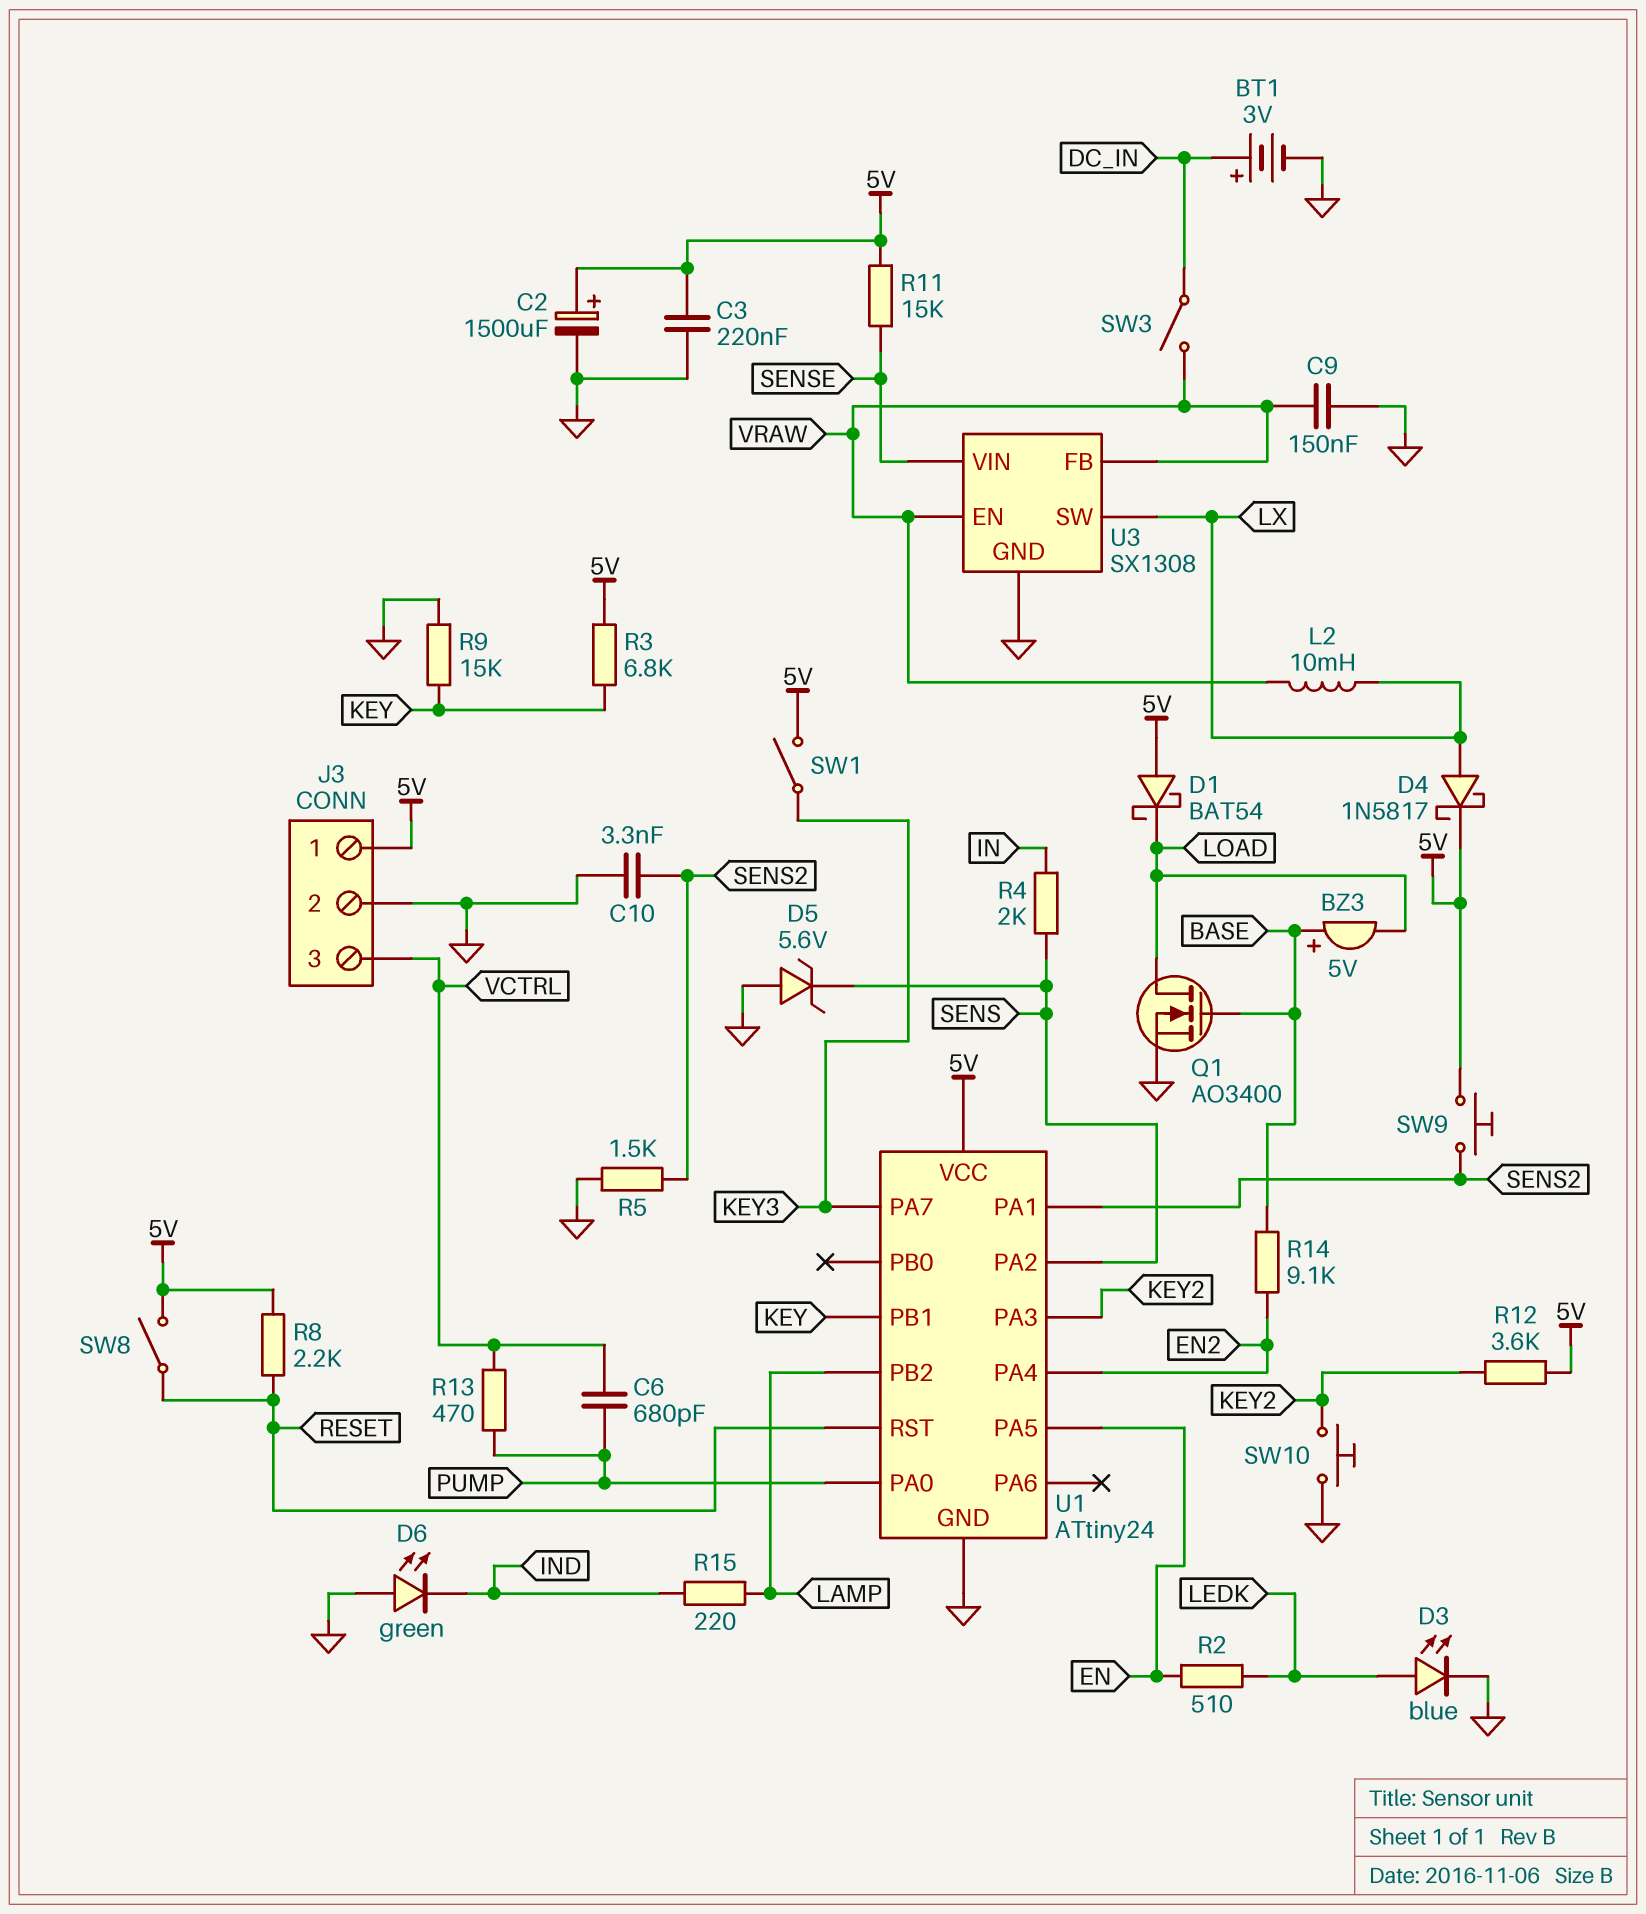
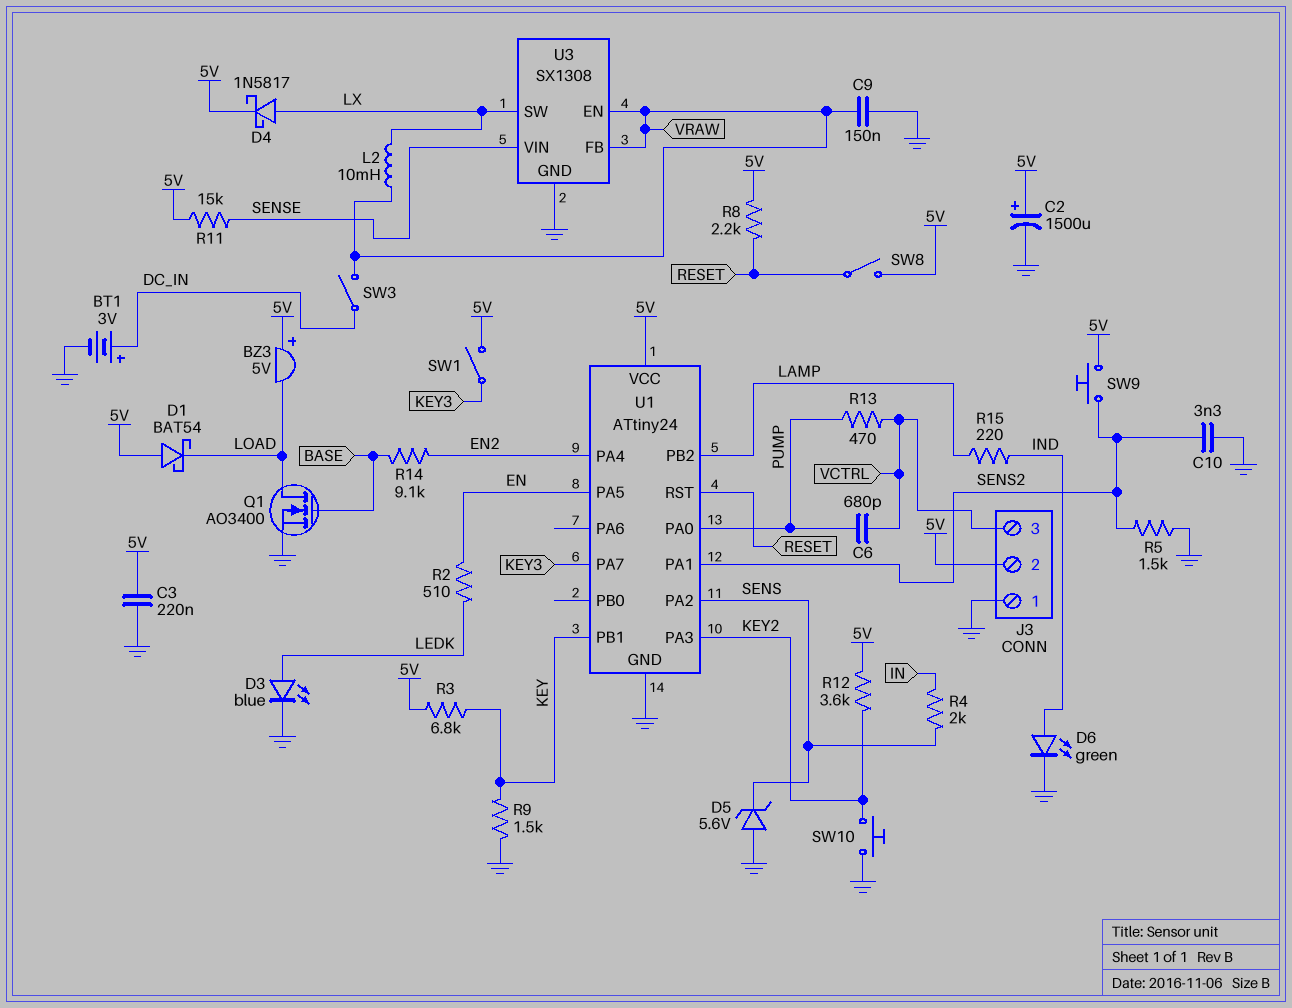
BZ3: buzzer 5V (plus BASE, minus LOAD) -> buzzer 5V (plus 5V, minus LOAD)
D6: LED green (A GND, K IND) -> LED green (A IND, K GND)
J3 pin 1: 5V -> GND
J3 pin 2: GND -> 5V
R9: 15k (GND, KEY) -> 1.5k (GND, KEY)

